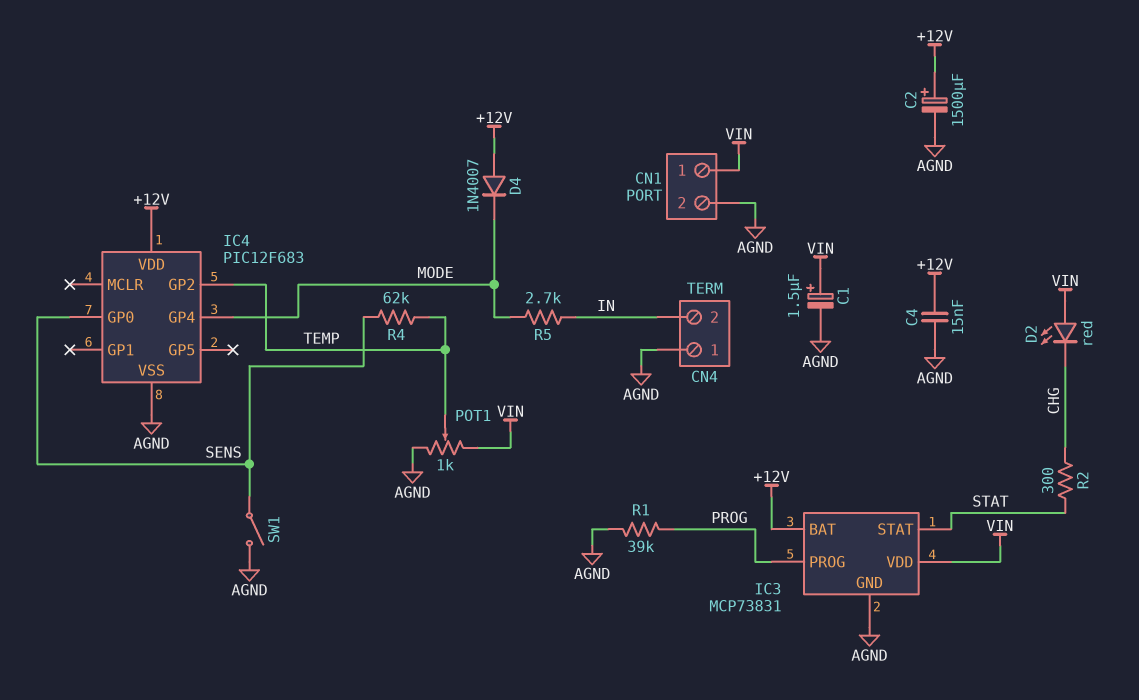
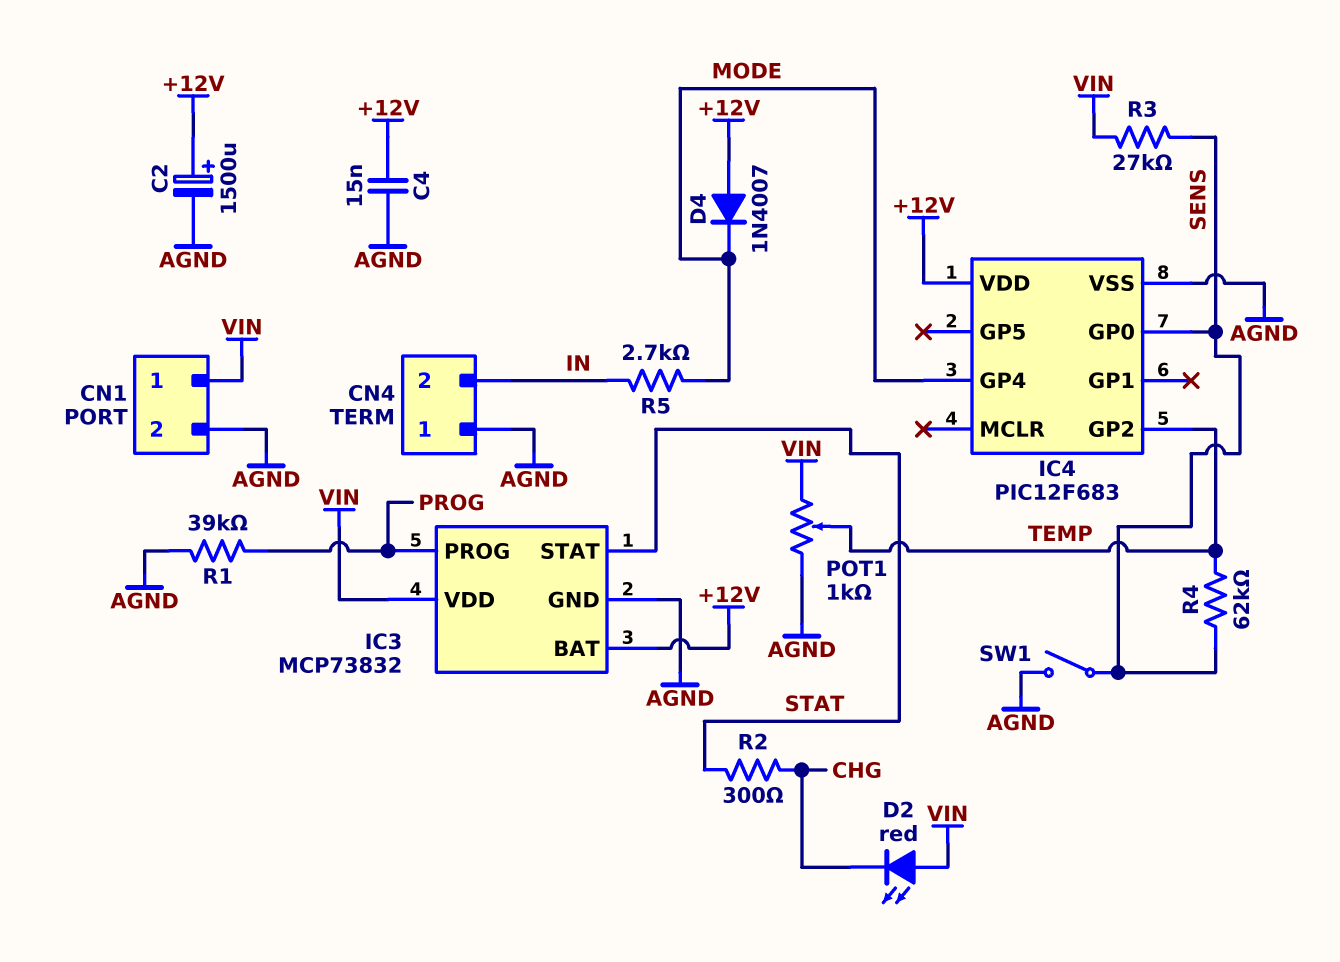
C1: 1.5uF (plus VIN, minus AGND) -> none
IC3: MCP73831 -> MCP73832
R3: none -> 27k (SENS, VIN)

